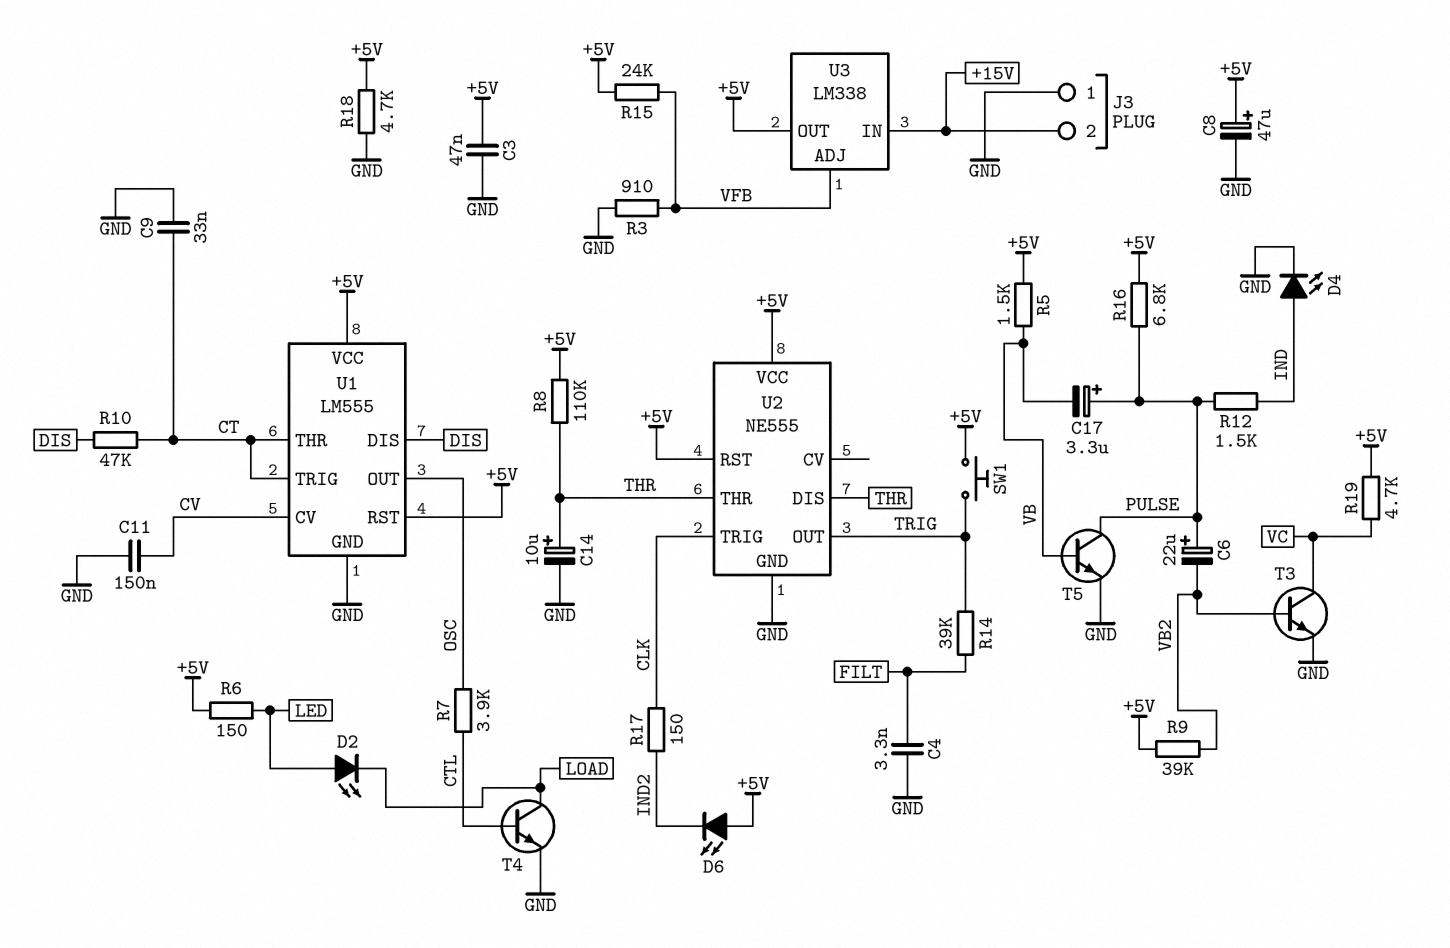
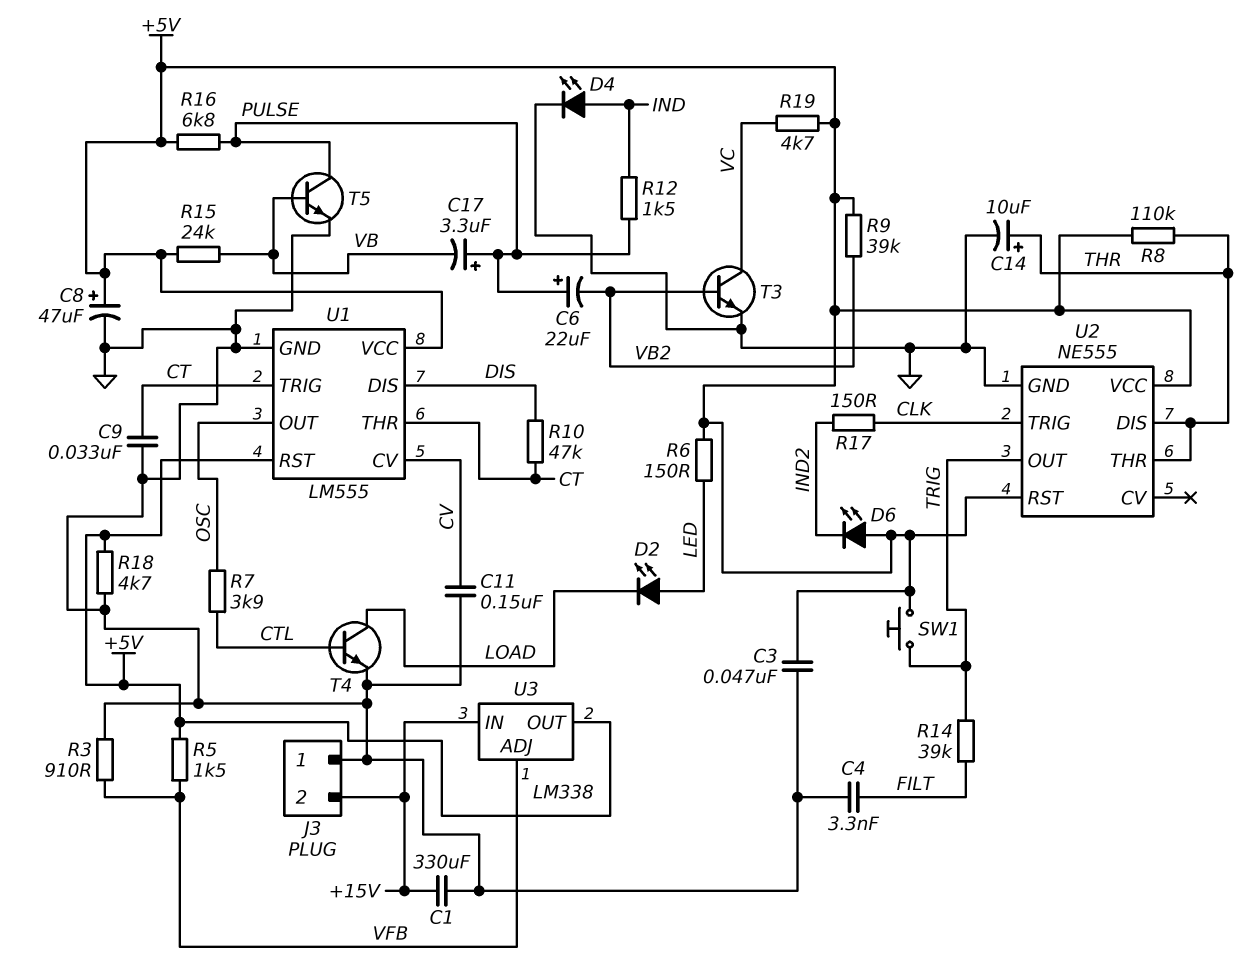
C1: none -> 330uF (+15V, GND)
R5: 1.5k (+5V, VB) -> 1.5k (+5V, VFB)
R15: 24k (+5V, VFB) -> 24k (+5V, VB)

